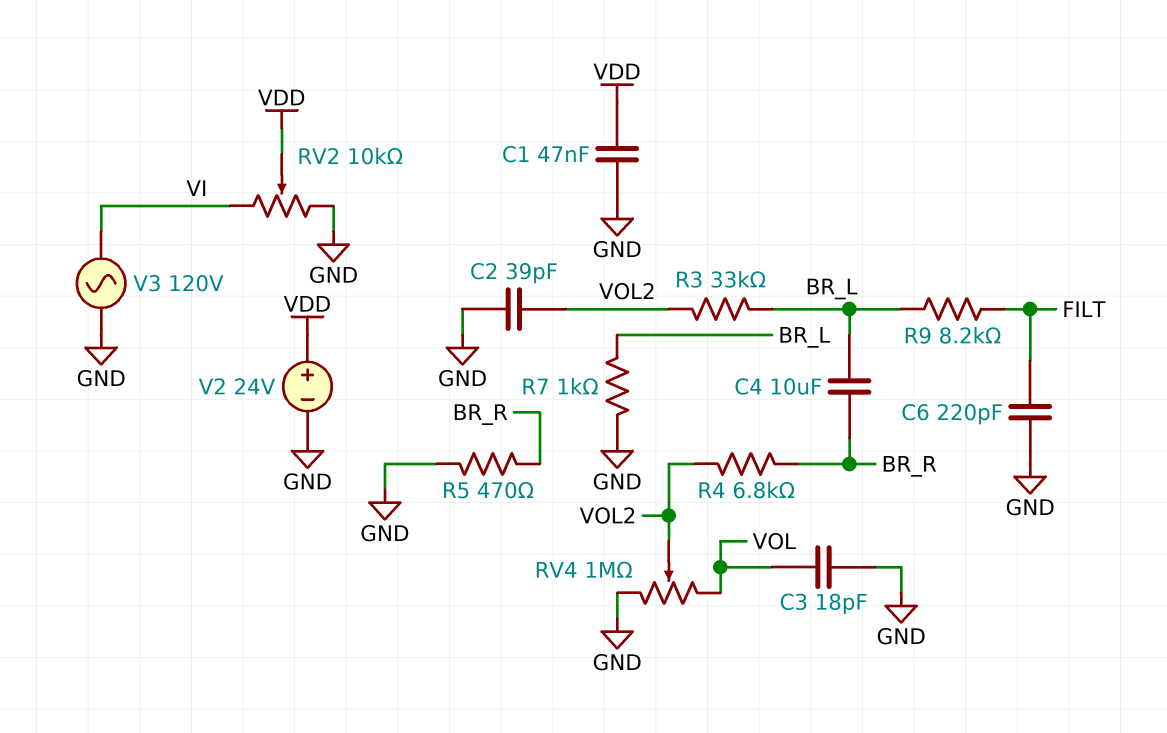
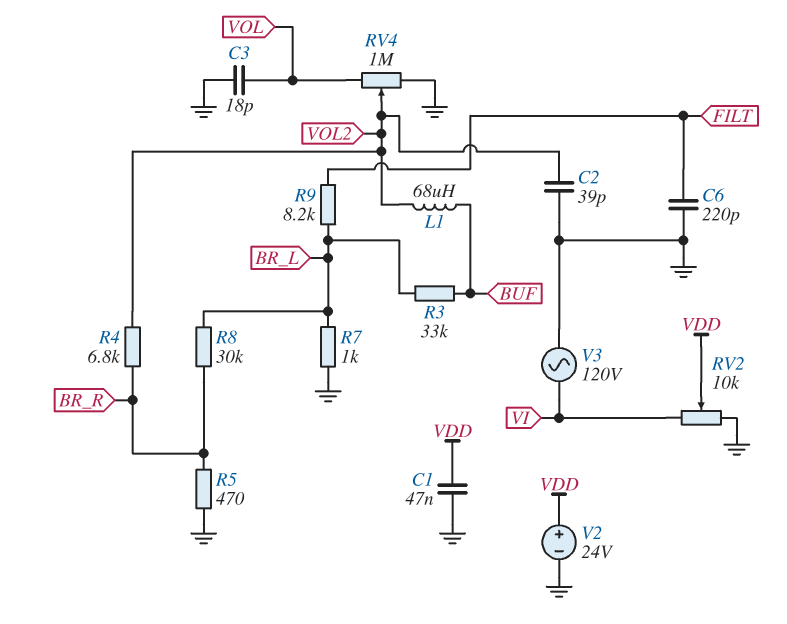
C4: 10uF (BR_L, BR_R) -> none
L1: none -> 68uH (BUF, VOL2)
R3: 33k (BR_L, VOL2) -> 33k (BR_L, BUF)
R8: none -> 30k (BR_L, BR_R)

